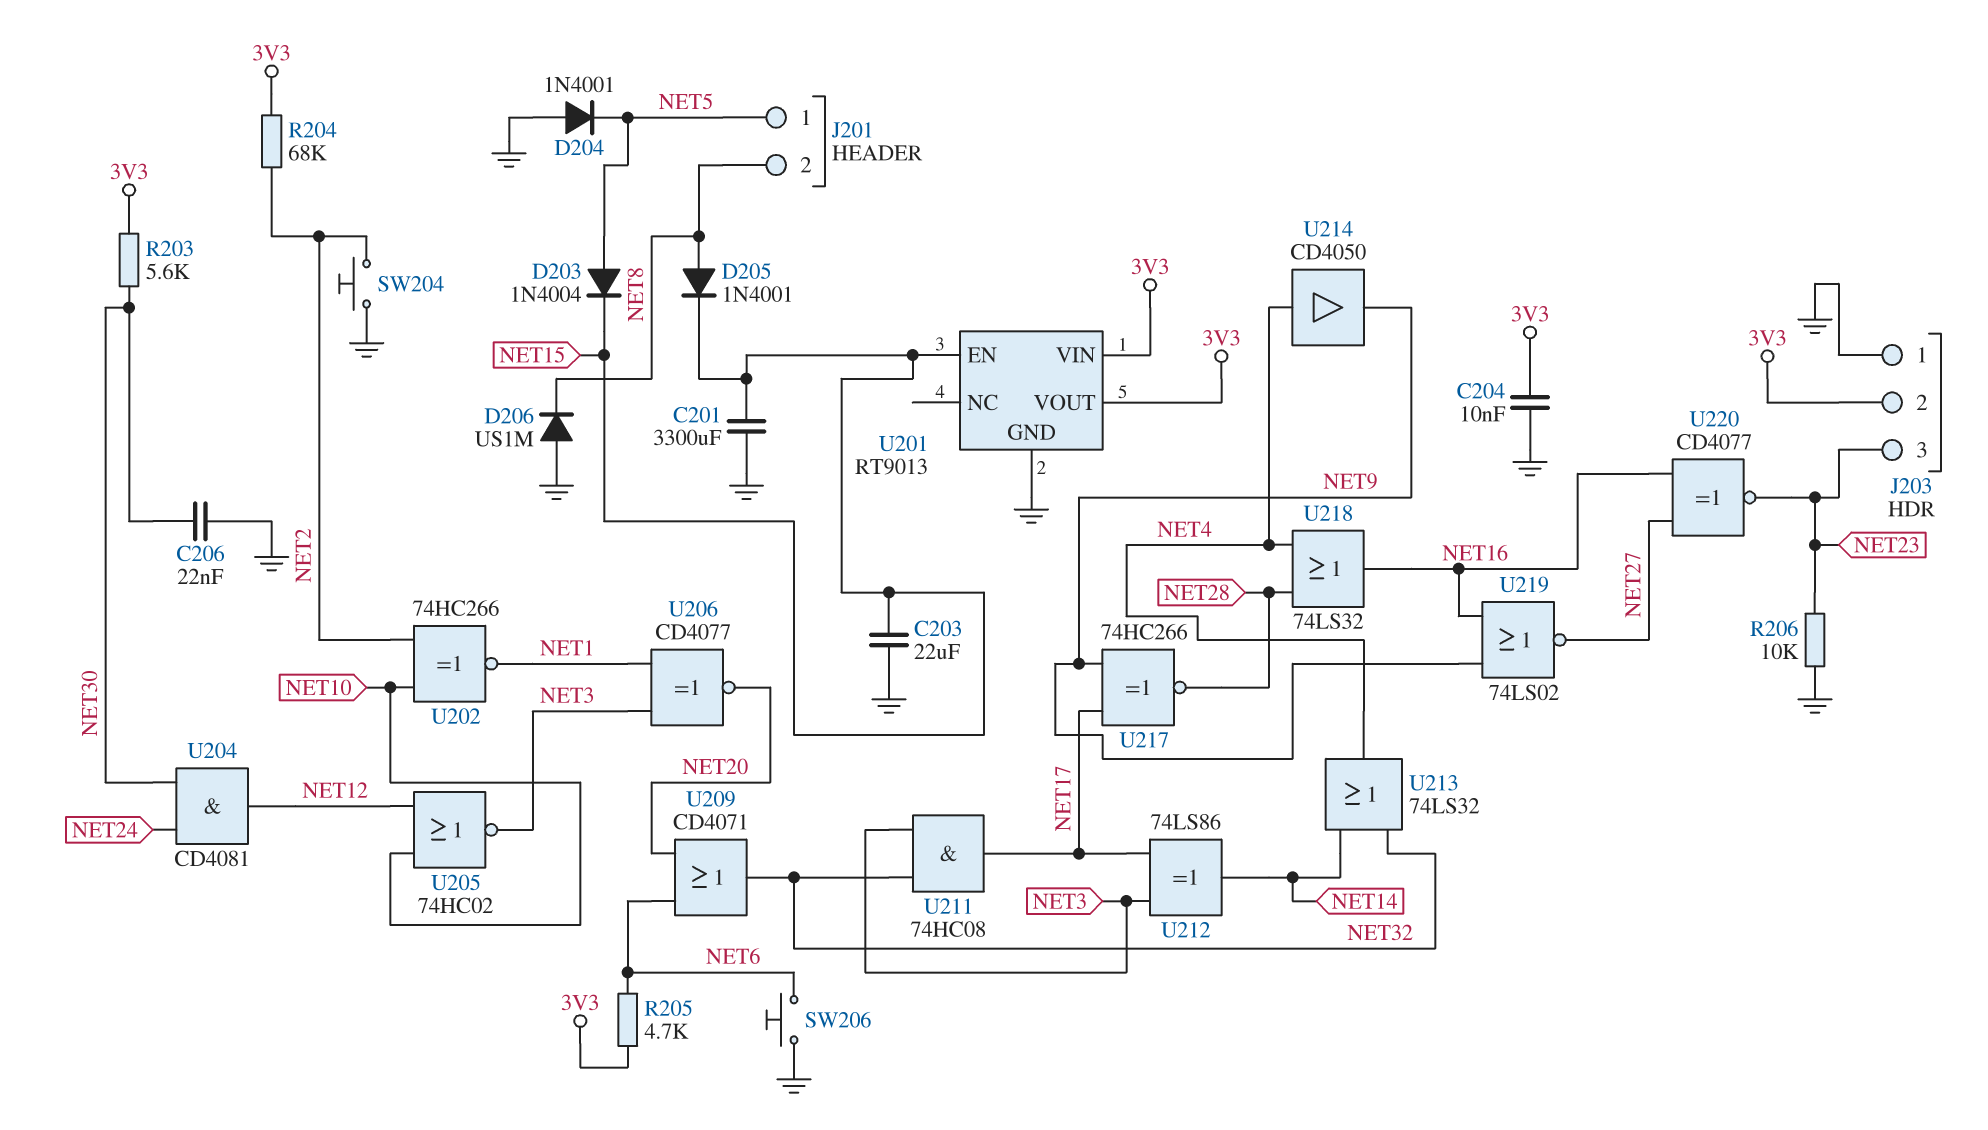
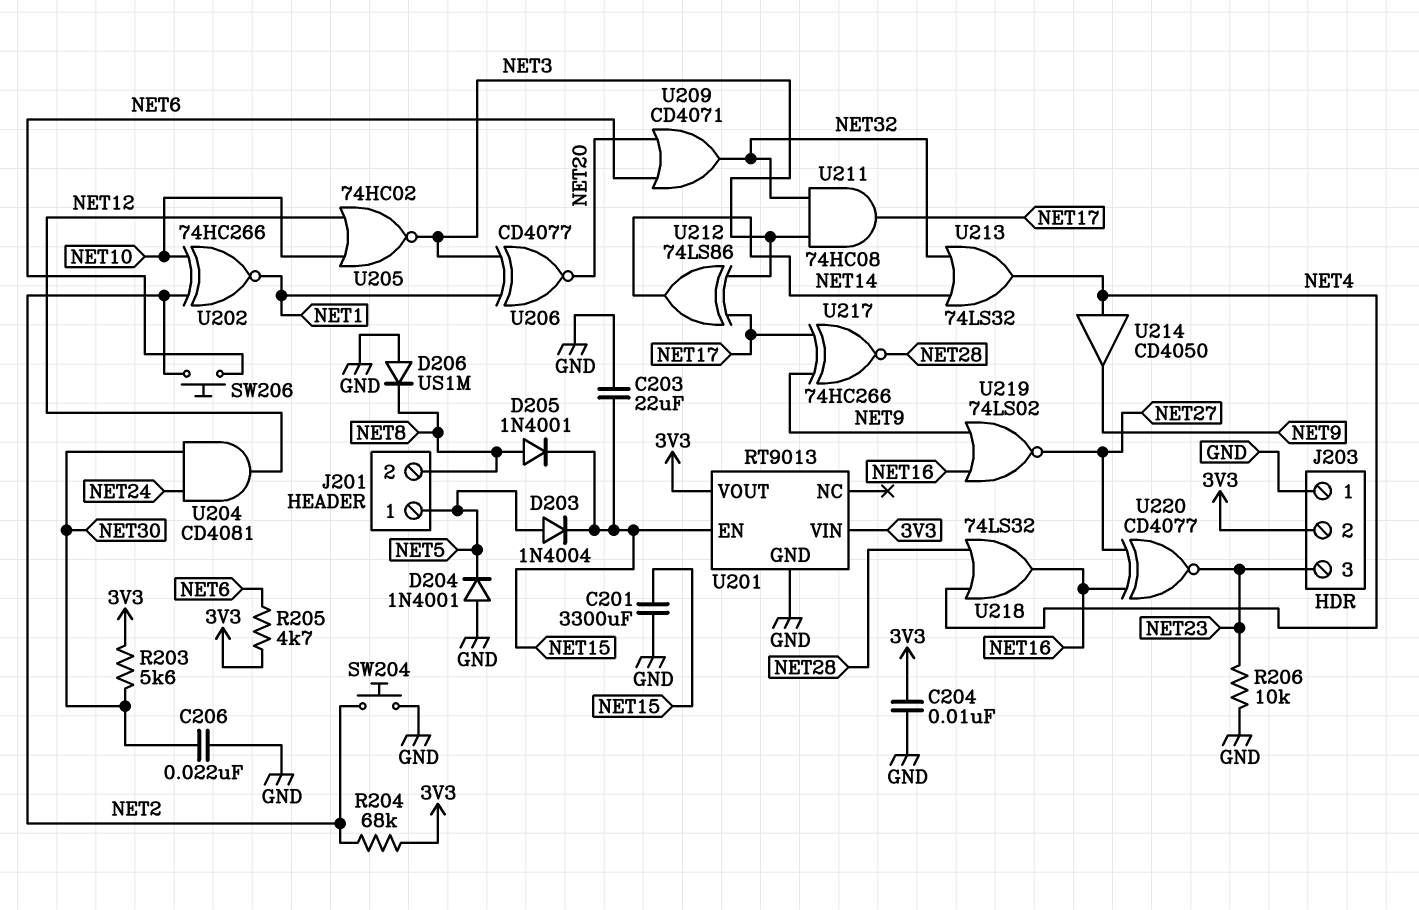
SW206: button (GND, NET6) -> button (NET2, NET6)

